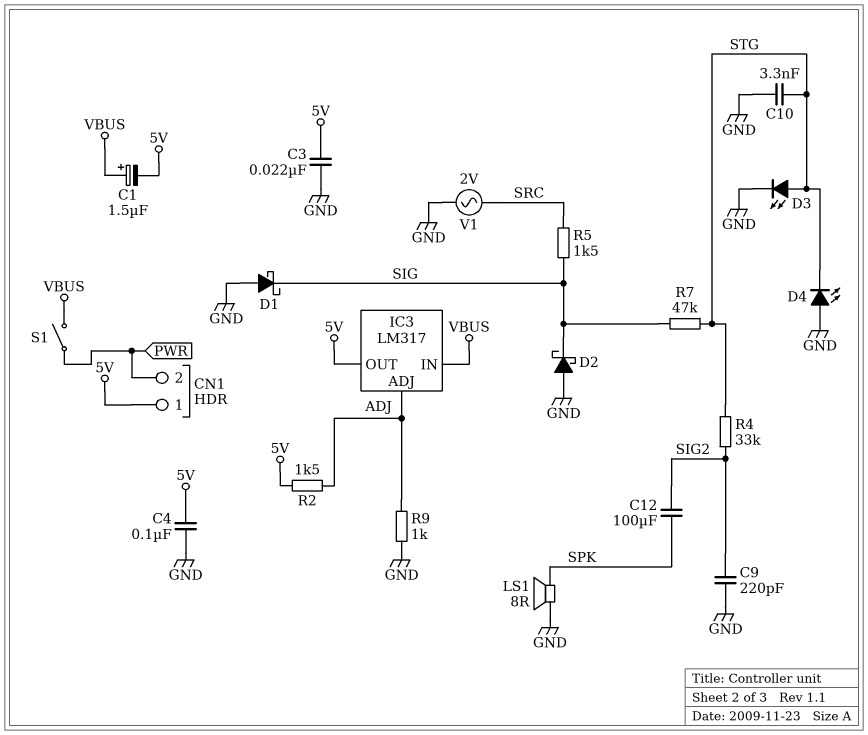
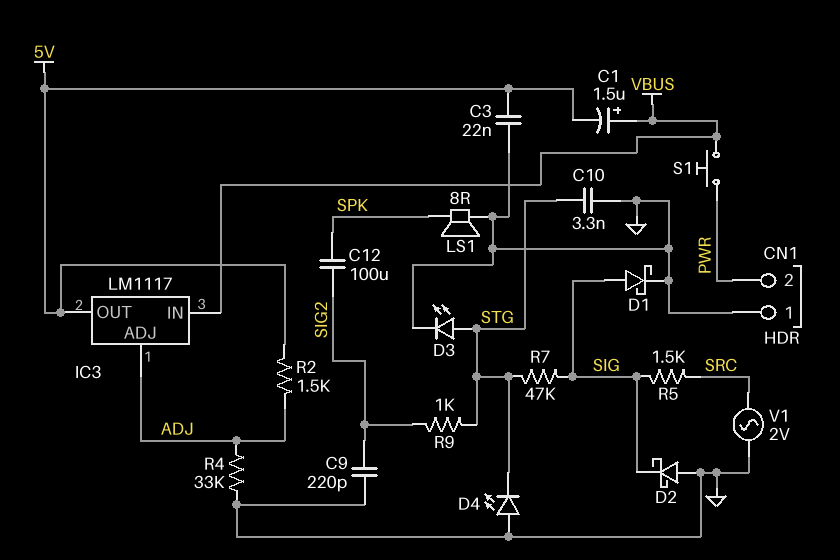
C4: 100nF (5V, GND) -> none
CN1 pin 1: 5V -> GND
D1: schottky (A GND, K SIG) -> schottky (A SIG, K GND)
IC3: LM317 -> LM1117
R4: 33k (SIG2, STG) -> 33k (ADJ, GND)
R9: 1k (ADJ, GND) -> 1k (SIG2, STG)
S1: switch (PWR, VBUS) -> button (PWR, VBUS)

